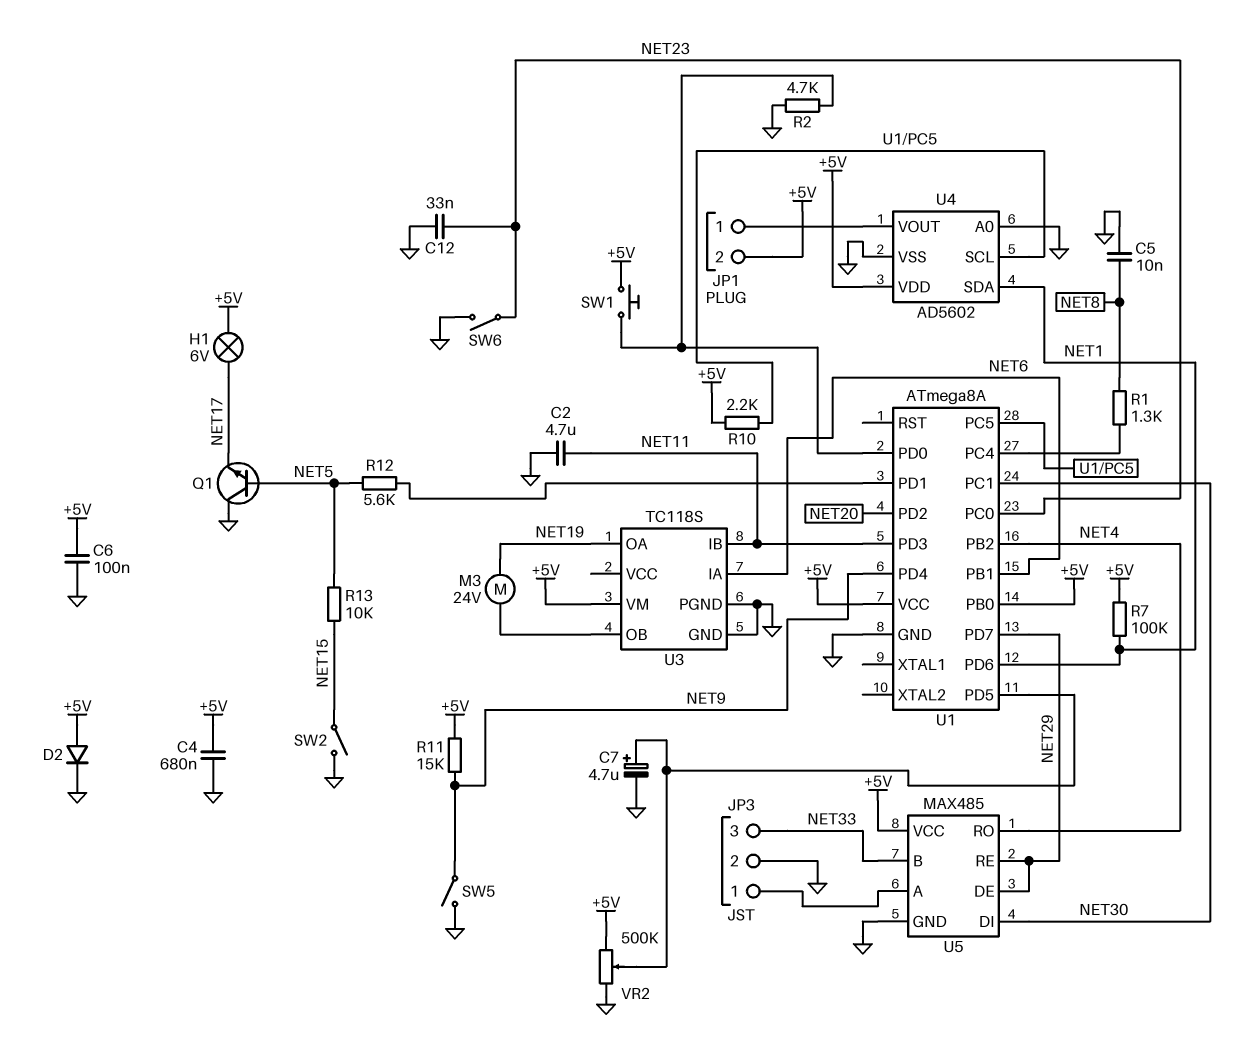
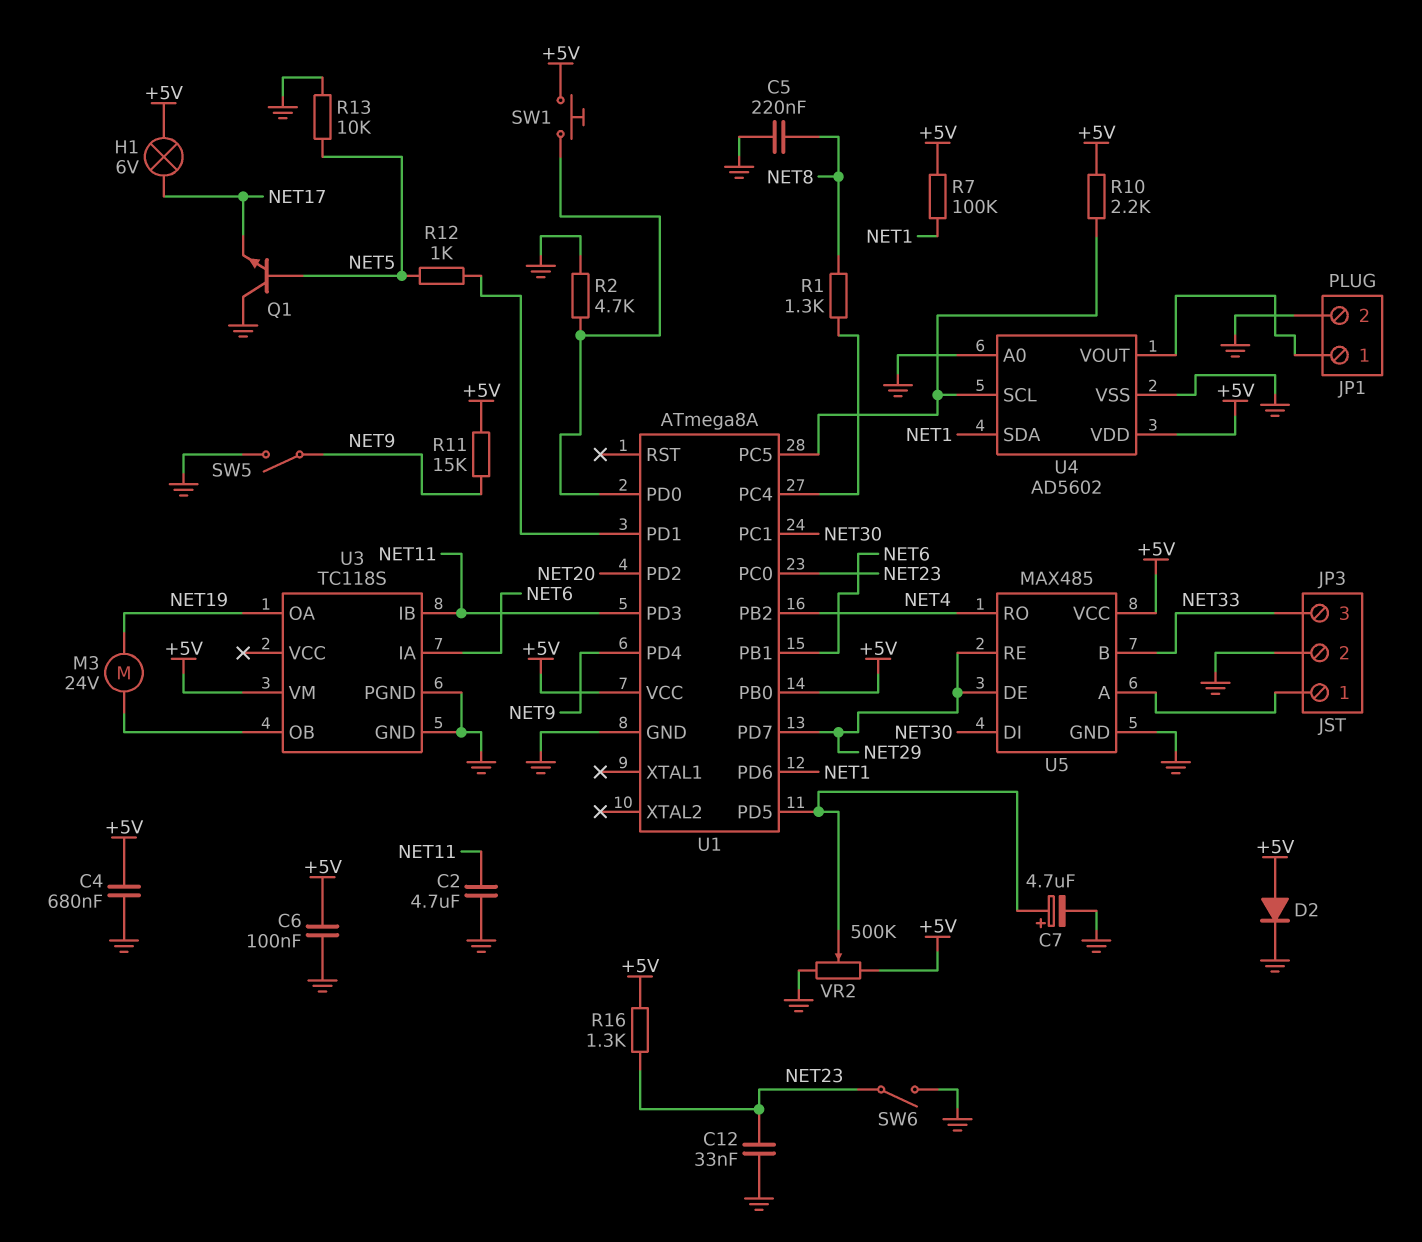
C5: 10nF (GND, NET8) -> 220nF (GND, NET8)
JP1 pin 2: +5V -> GND
R12: 5.6k (NET5, U1/PD1) -> 1k (NET5, U1/PD1)
R13: 10k (NET5, NET15) -> 10k (GND, NET5)
R16: none -> 1.3k (+5V, NET23)
SW2: switch (GND, NET15) -> none

